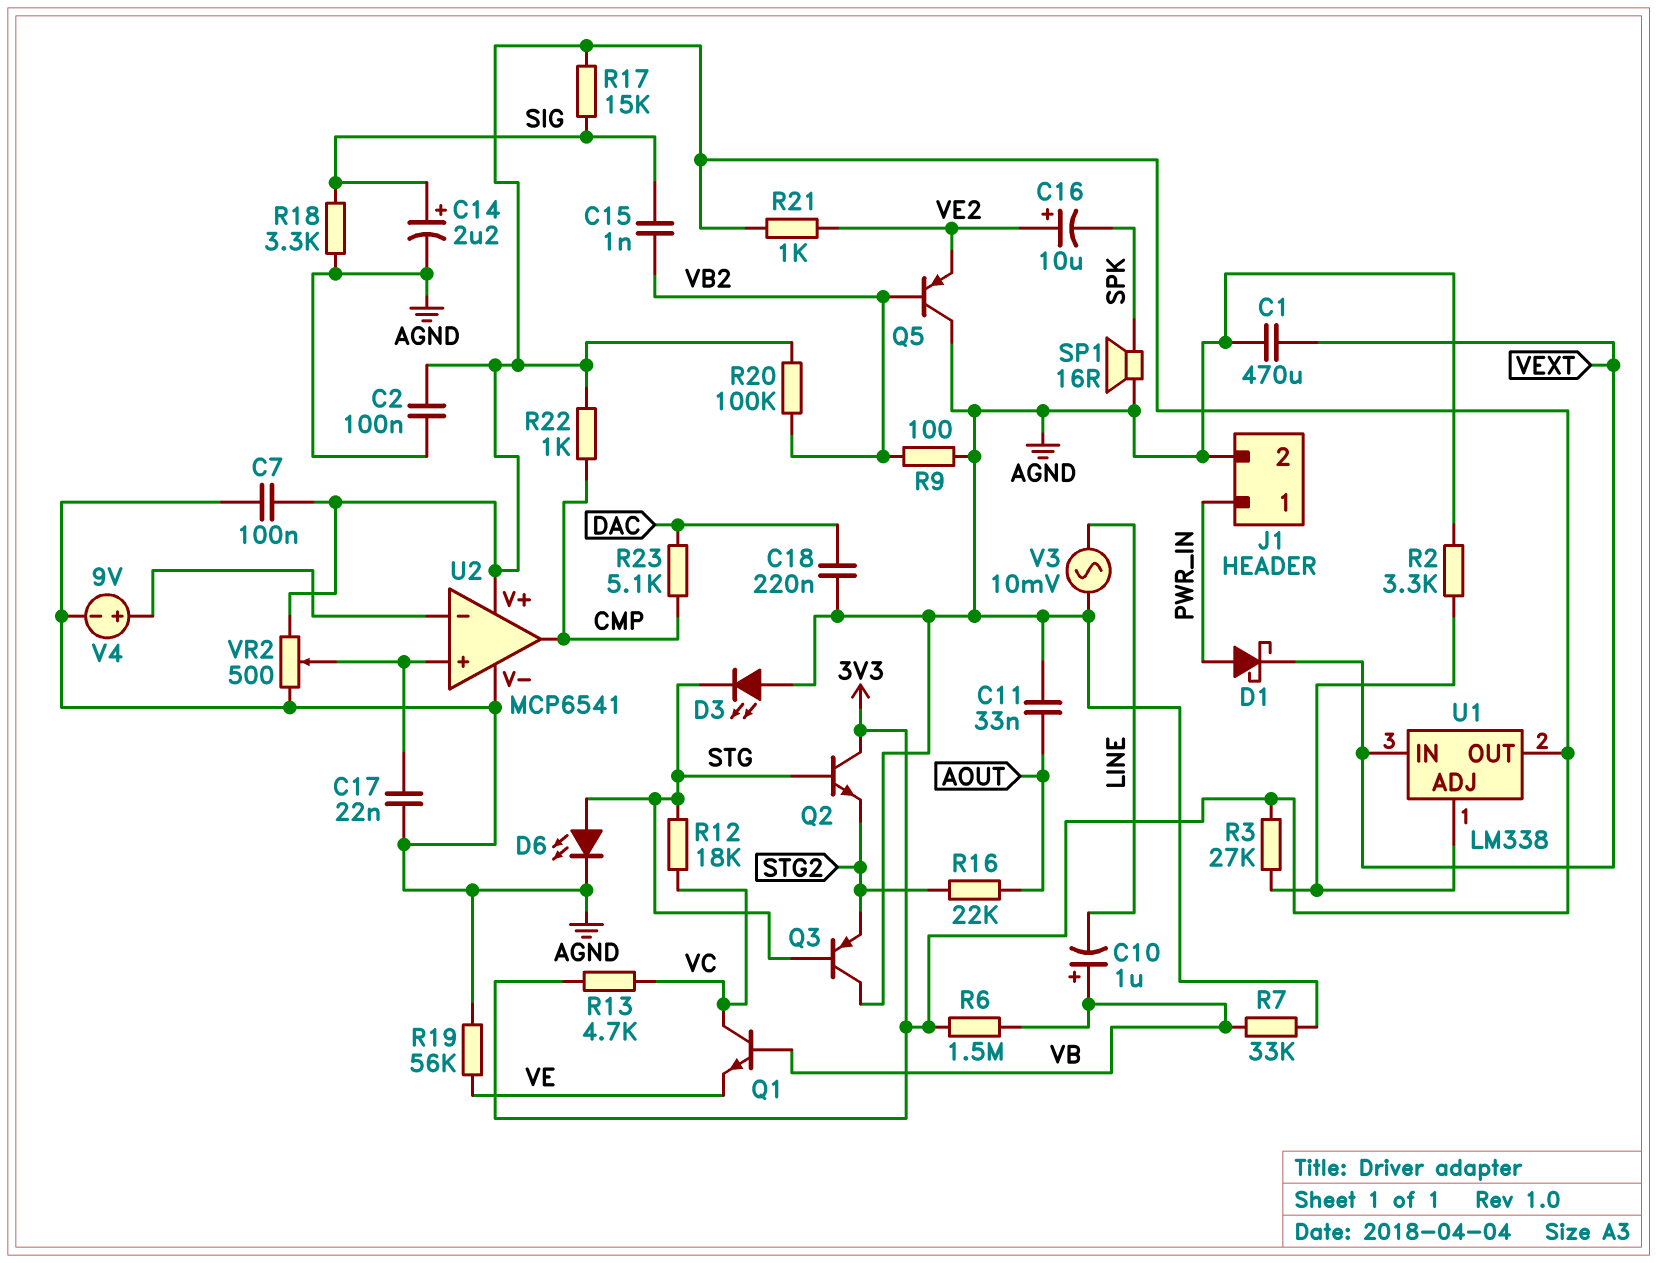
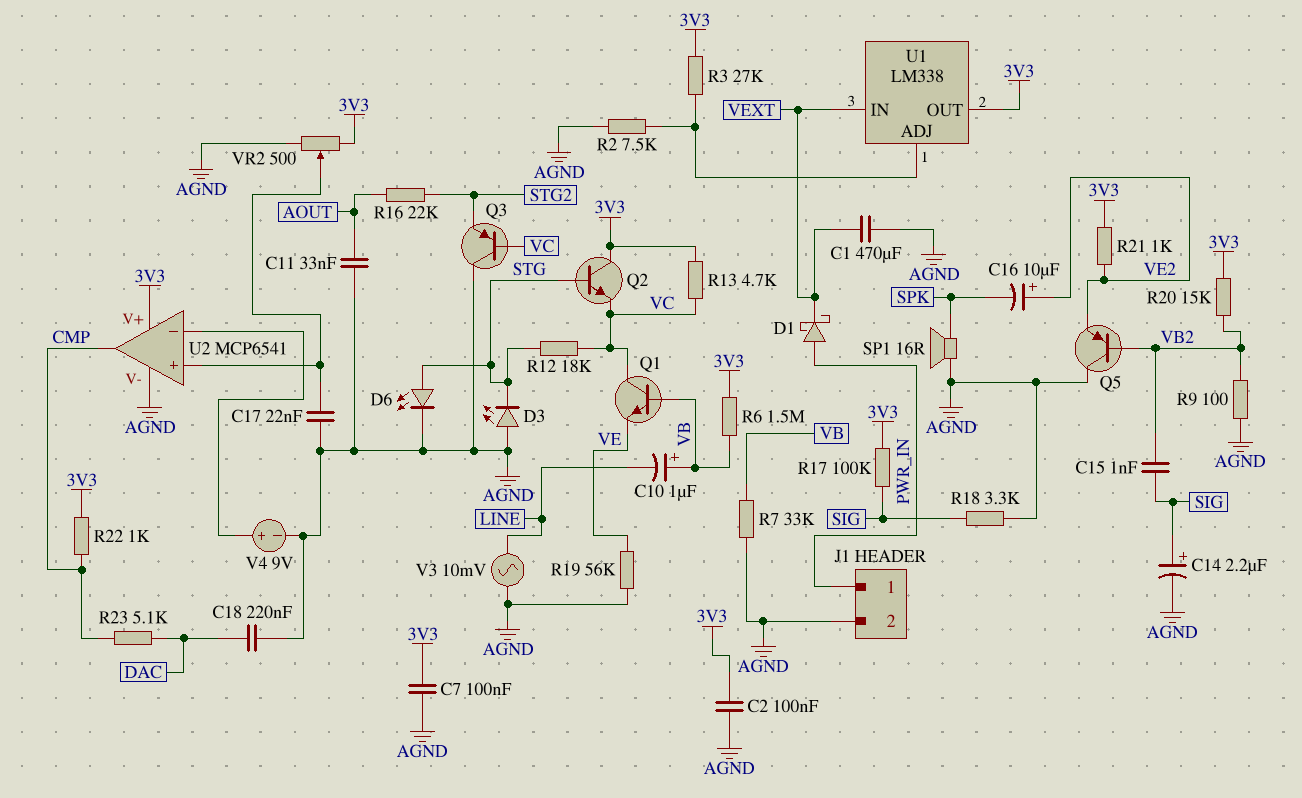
Q2: NPN (B STG, C 3V3, E STG2) -> NPN (B STG, C 3V3, E VC)
Q3: PNP (B STG, C AGND, E STG2) -> PNP (B VC, C AGND, E STG2)
R2: 3.3k (AGND, U1/ADJ) -> 7.5k (AGND, U1/ADJ)
R17: 15k (3V3, SIG) -> 100k (3V3, SIG)
R20: 100k (3V3, VB2) -> 15k (3V3, VB2)

